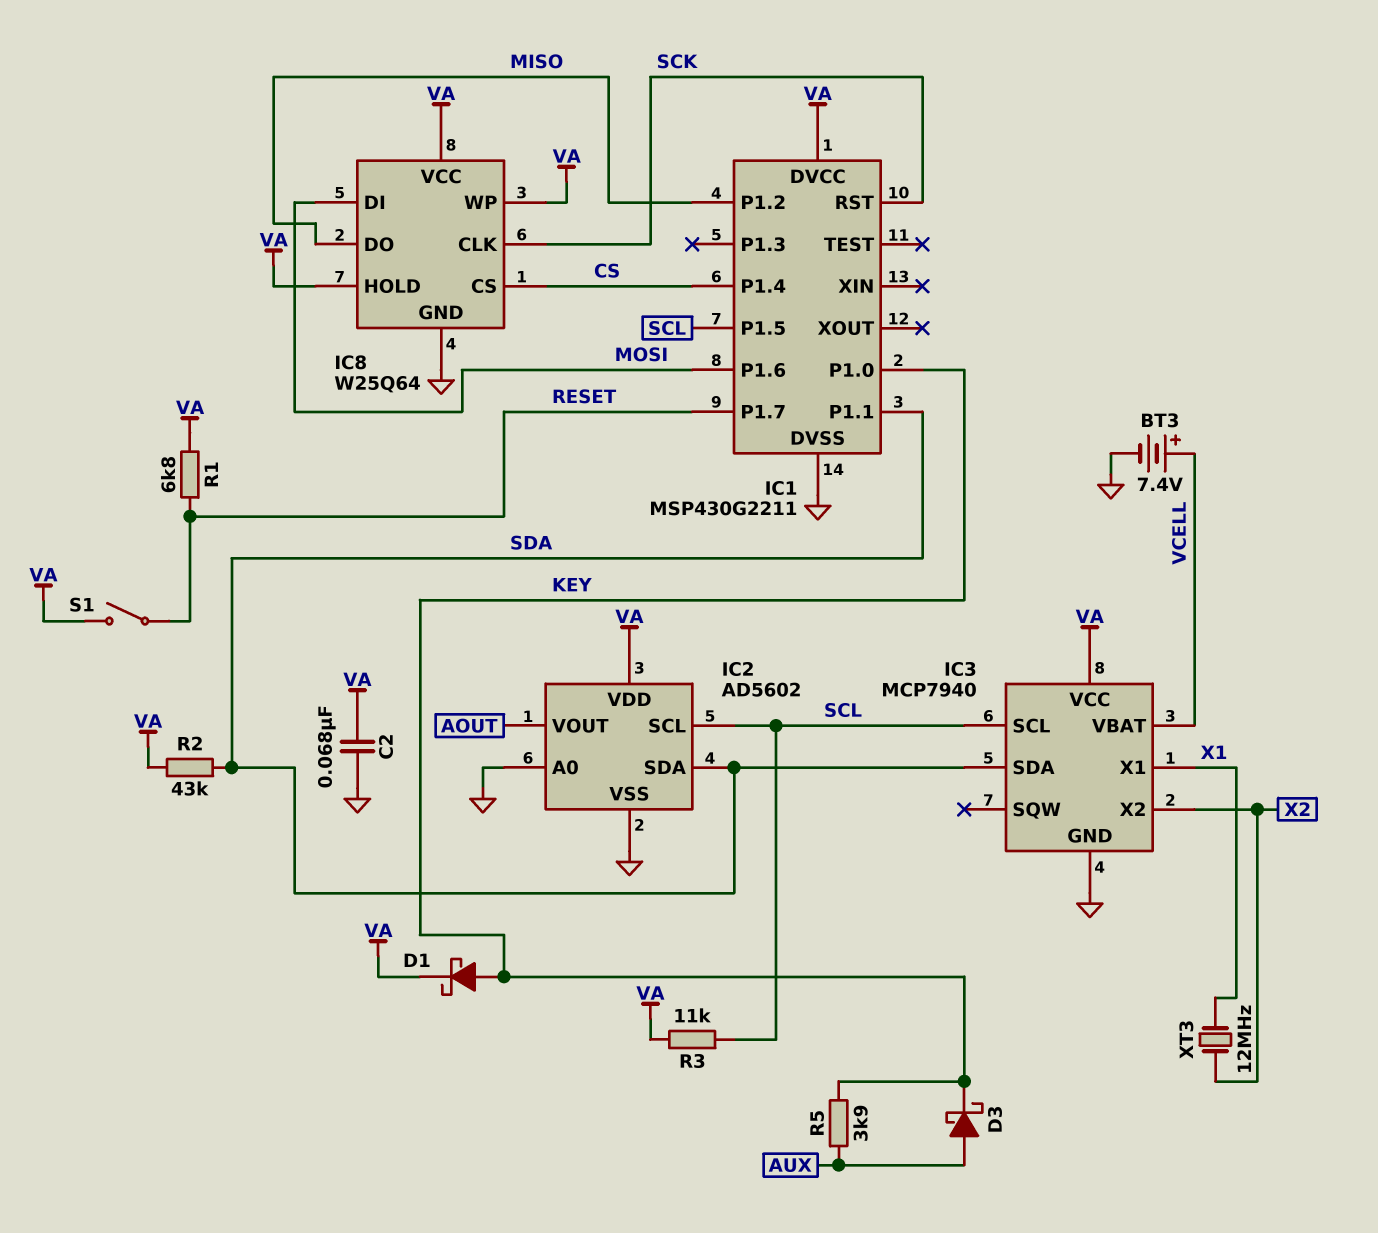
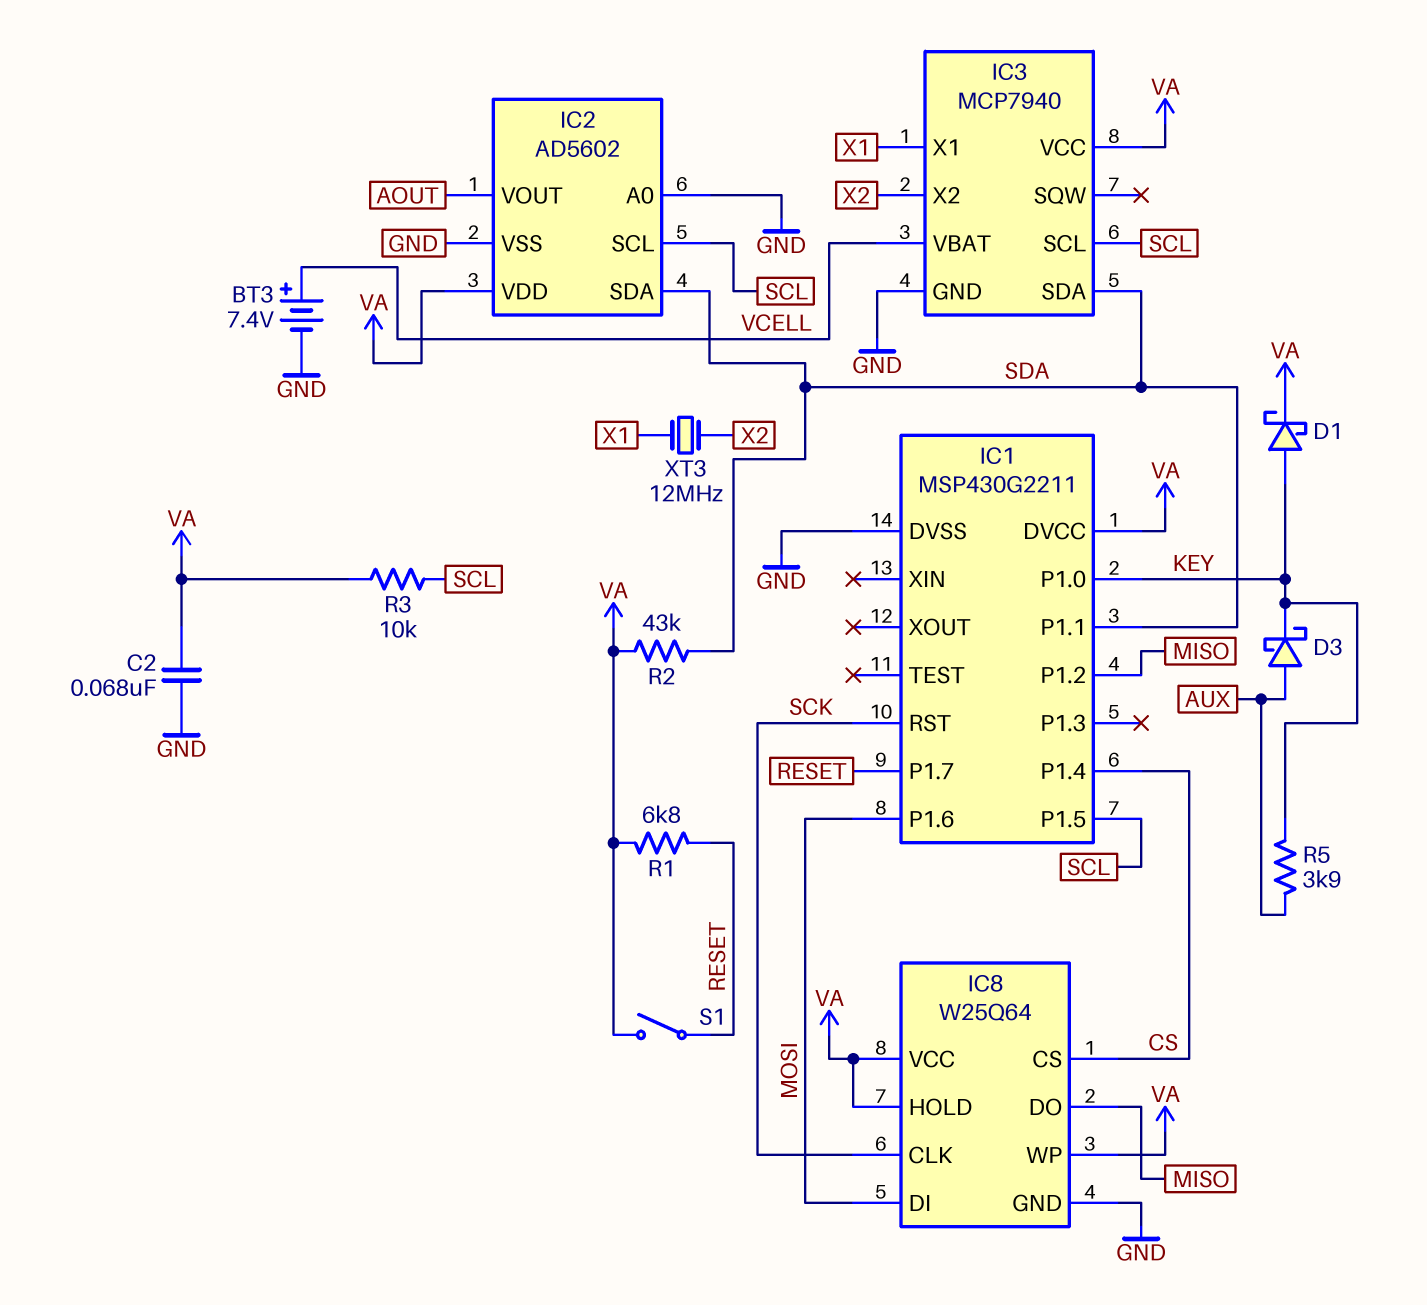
R3: 11k (SCL, VA) -> 10k (SCL, VA)

